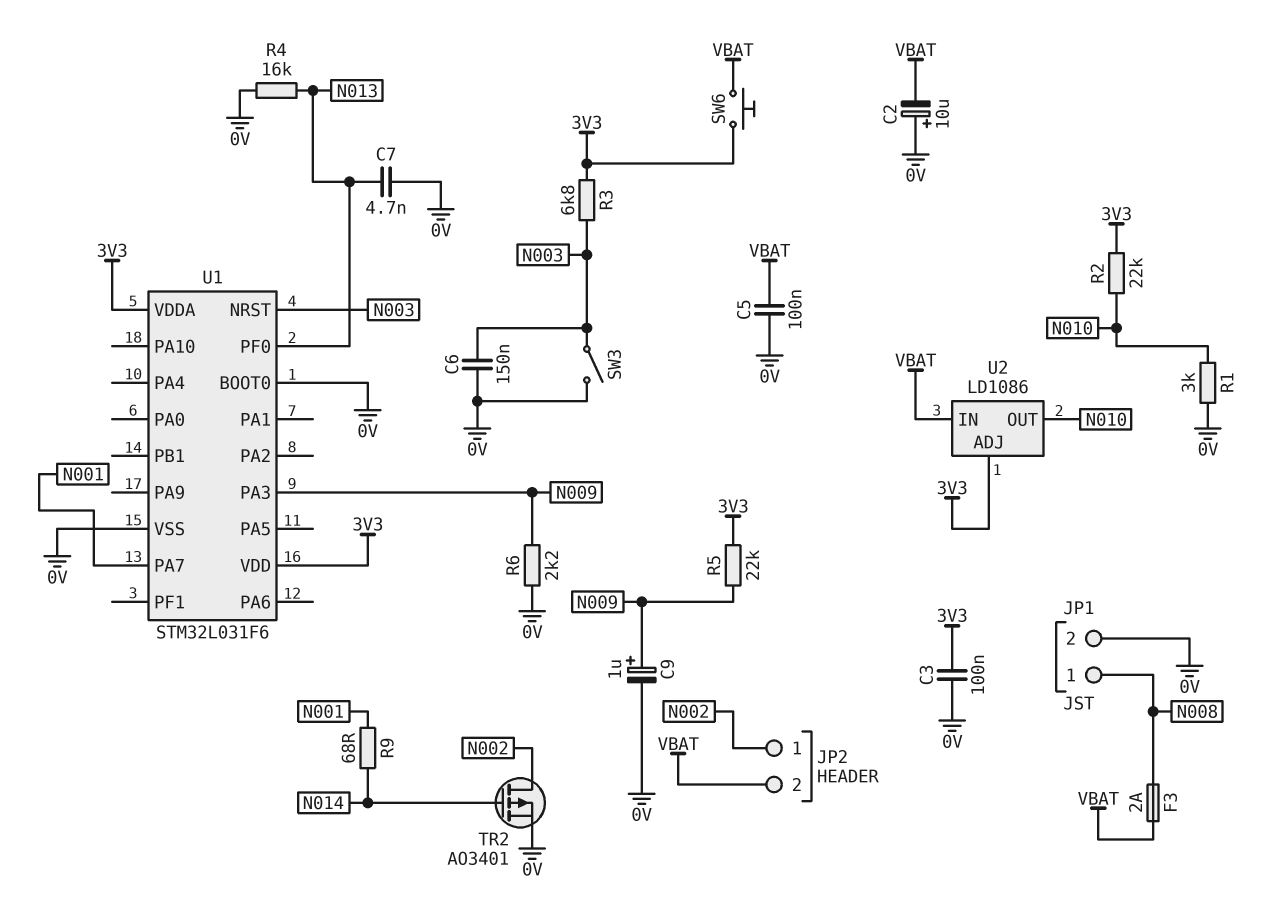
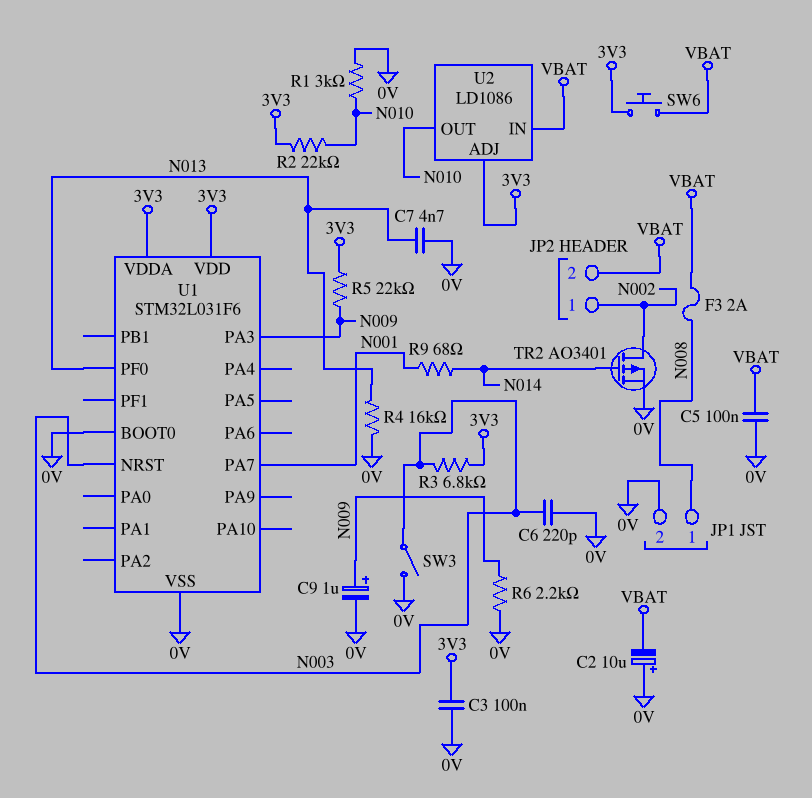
C6: 150nF (0V, N003) -> 220pF (0V, N003)

